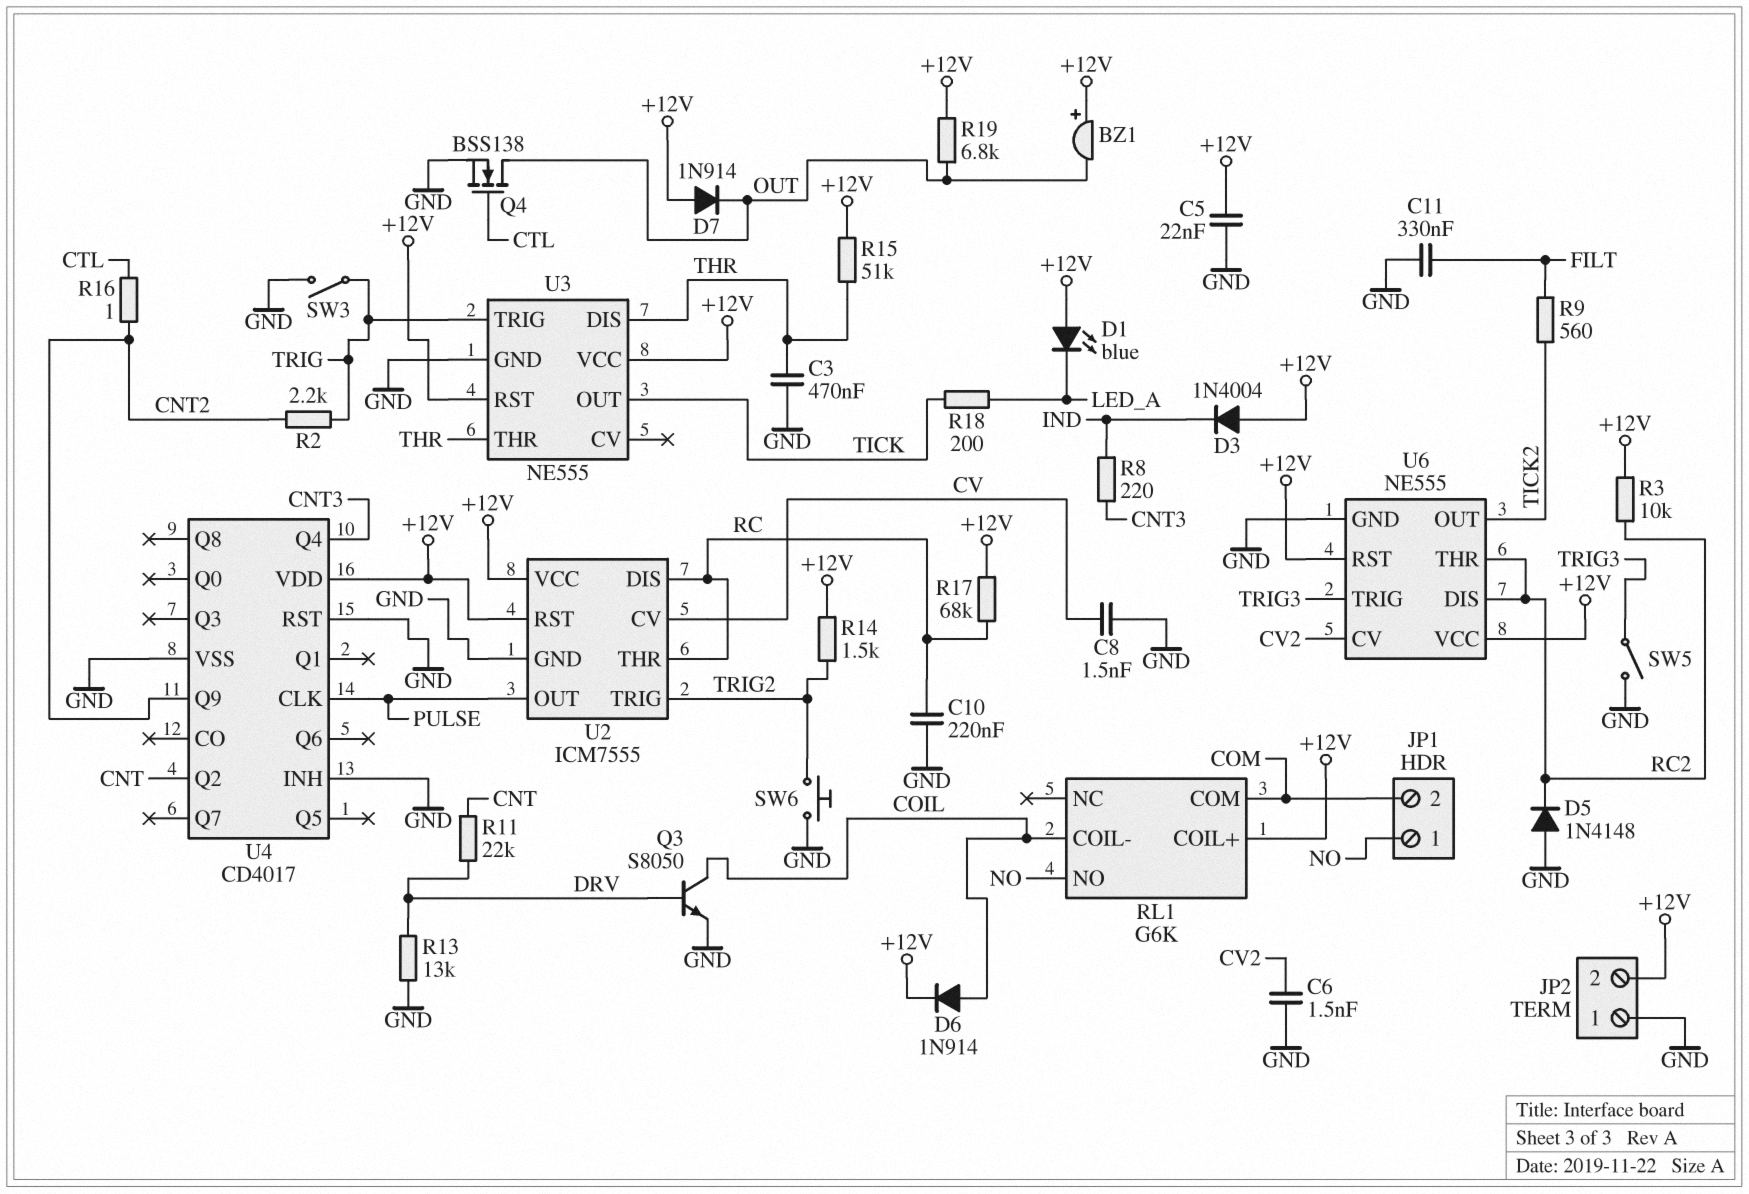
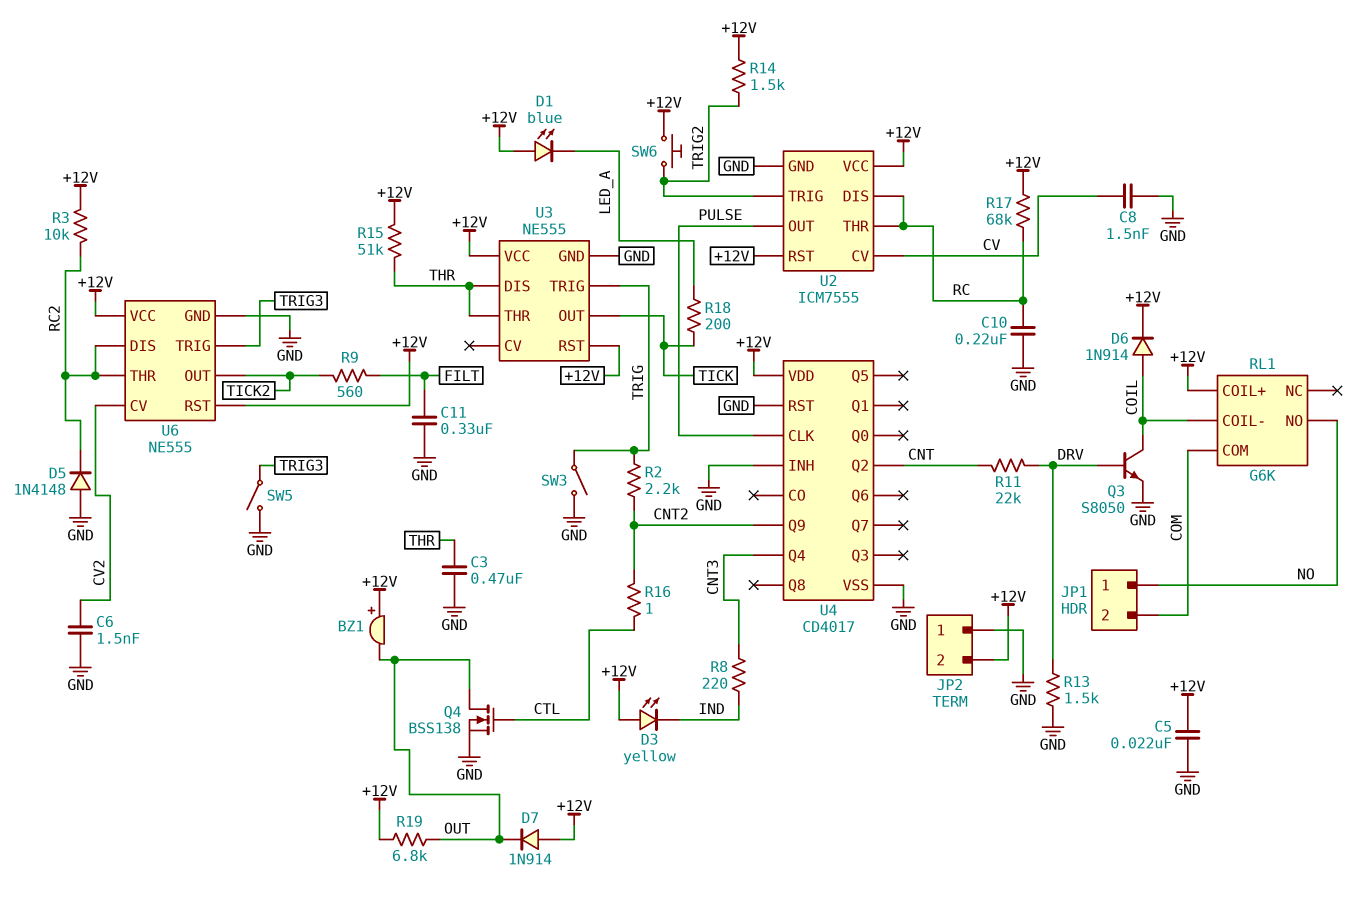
D3: diode 1N4004 (A +12V, K IND) -> LED yellow (A +12V, K IND)
R13: 13k (DRV, GND) -> 1.5k (DRV, GND)
SW6: button (GND, TRIG2) -> button (+12V, TRIG2)

